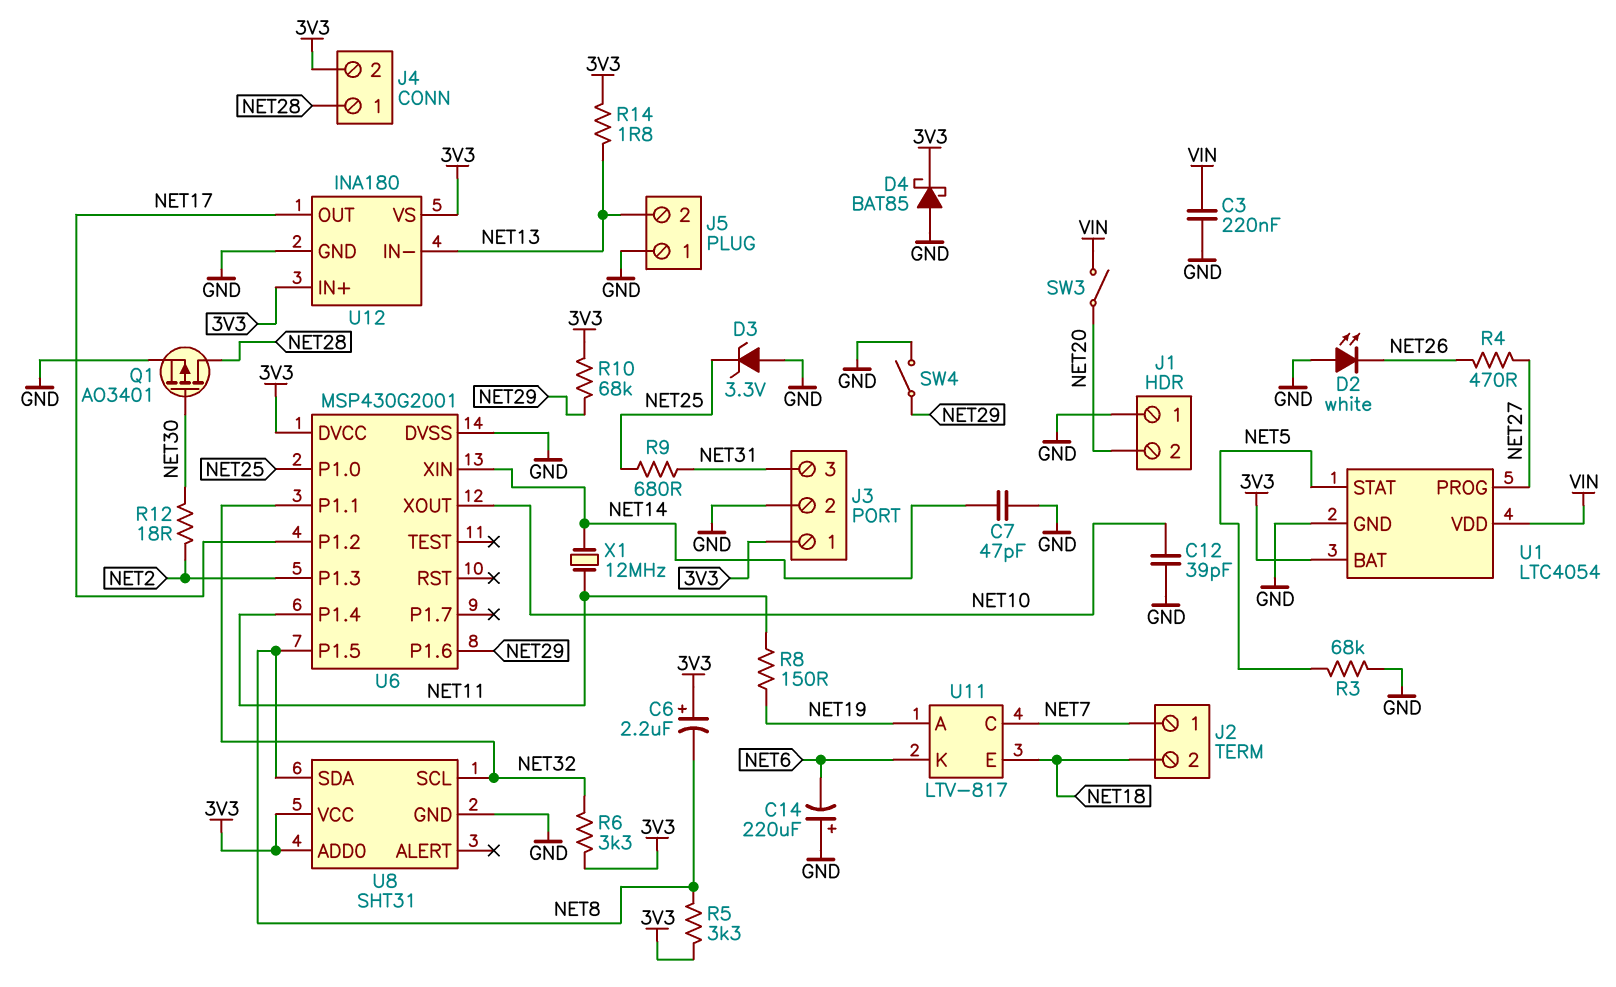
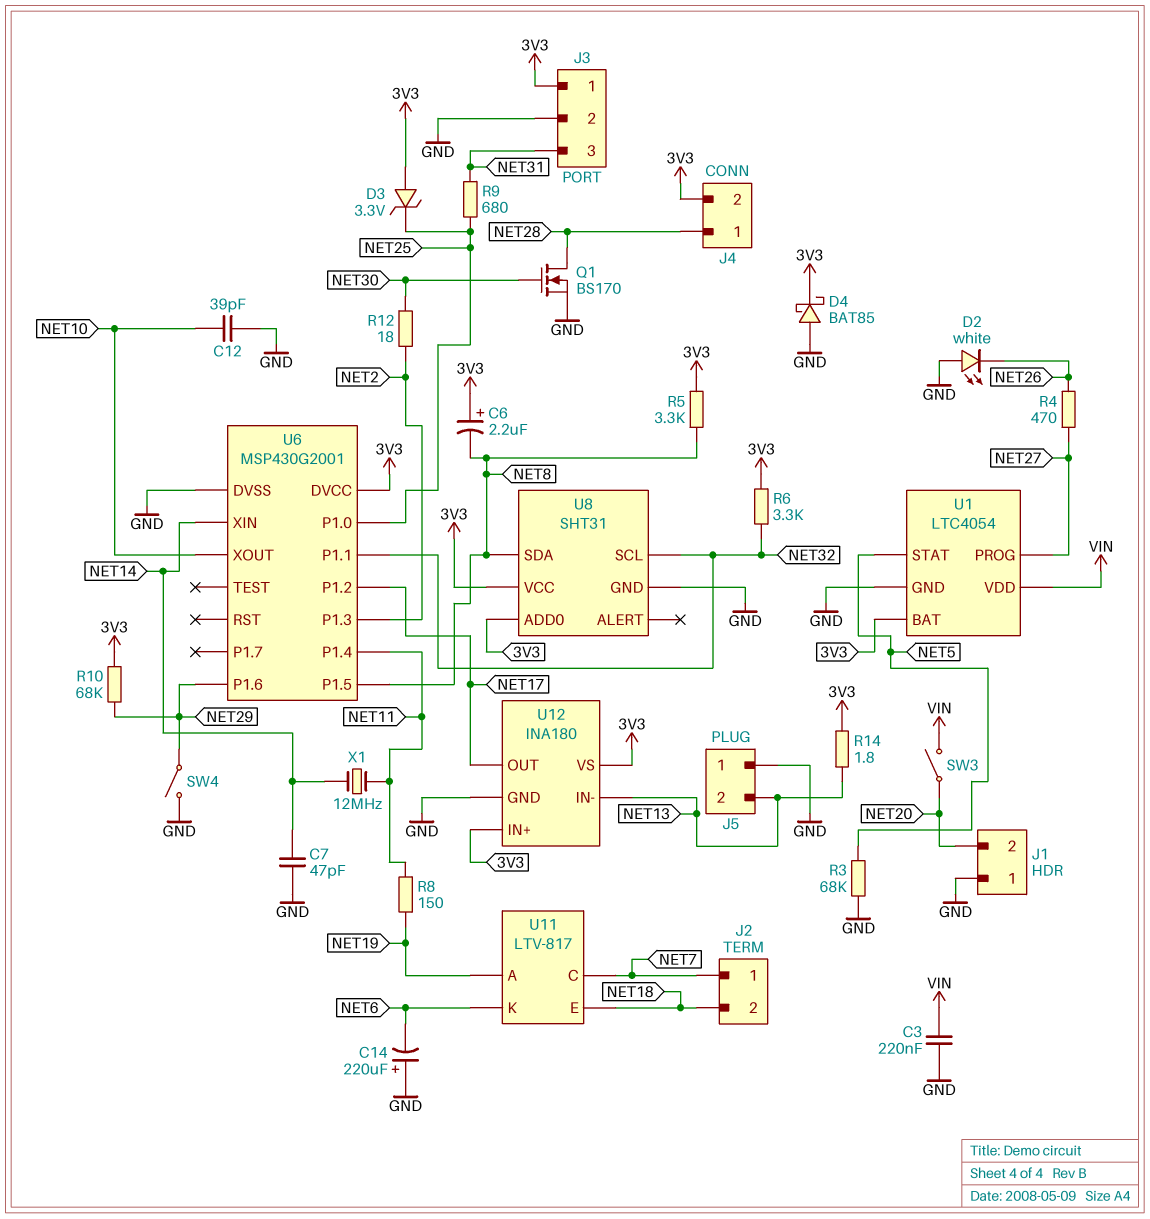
D3: zener 3.3V (A GND, K NET25) -> zener 3.3V (A 3V3, K NET25)
Q1: PMOS AO3401 (G NET30, D NET28, S GND) -> NMOS BS170 (G NET30, D NET28, S GND)

